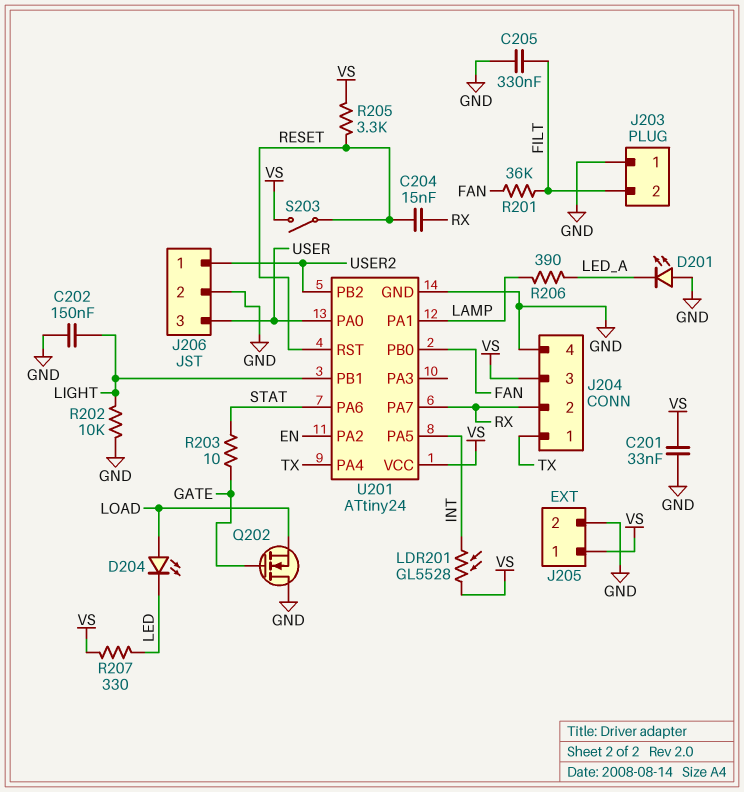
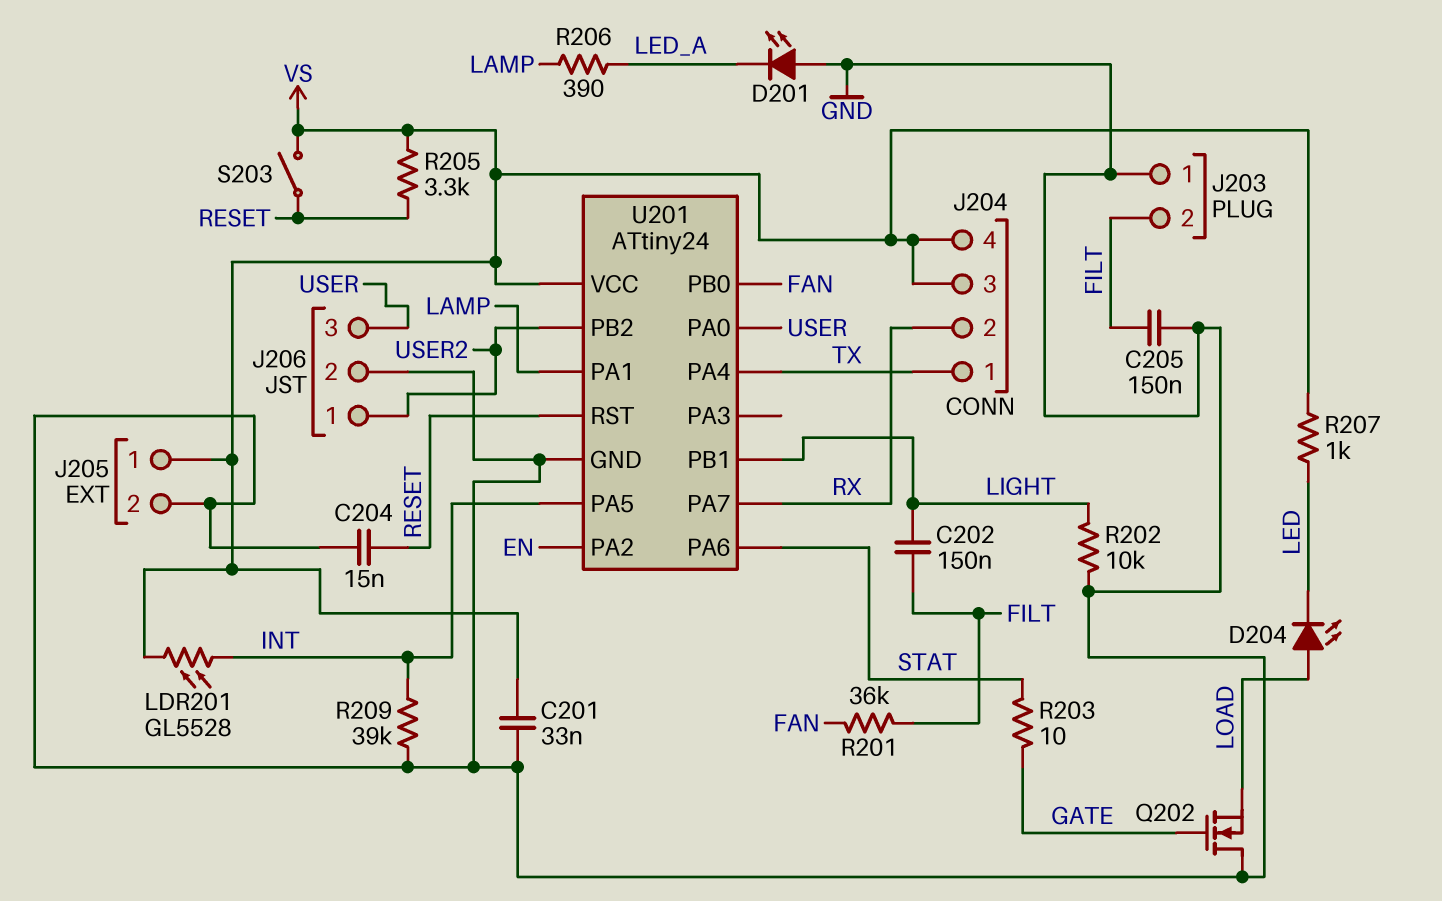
C202: 150nF (GND, LIGHT) -> 150nF (FILT, LIGHT)
C204: 15nF (RESET, RX) -> 15nF (GND, RESET)
C205: 330nF (FILT, GND) -> 150nF (FILT, GND)
J204 pin 4: GND -> VS
R207: 330 (LED, VS) -> 1k (LED, VS)
R209: none -> 39k (GND, INT)

